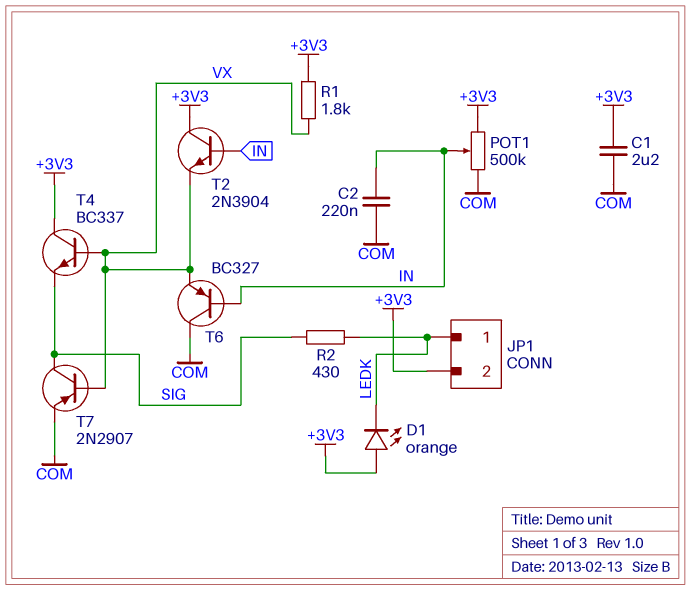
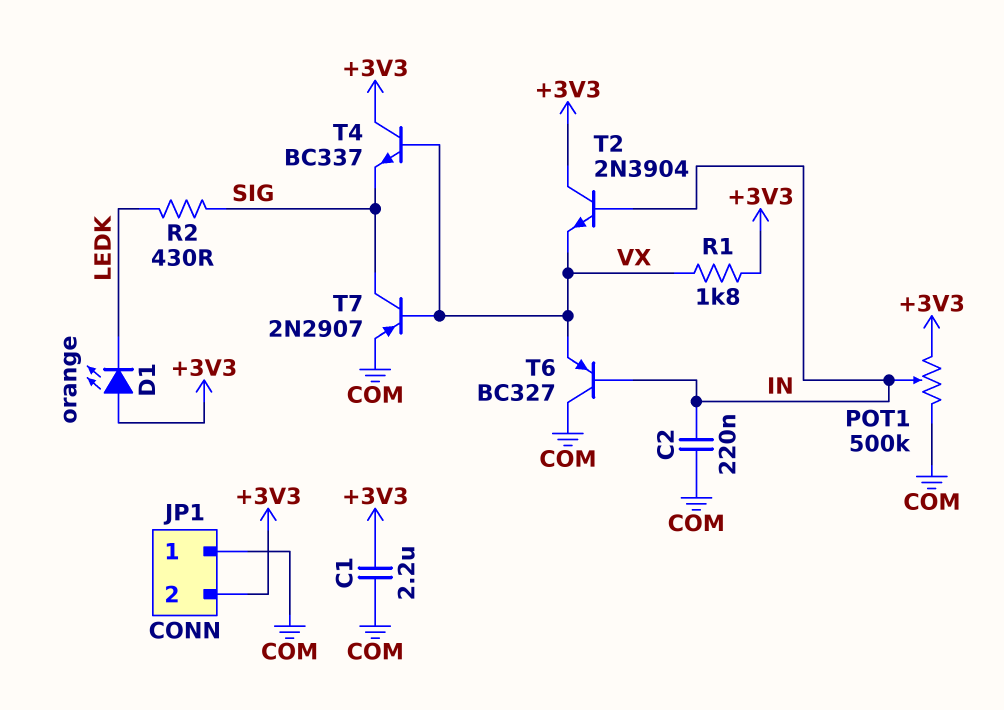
JP1 pin 1: LEDK -> COM

